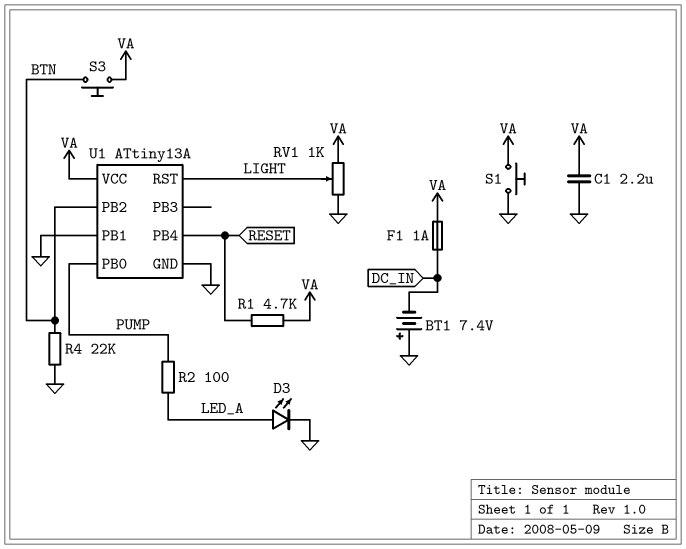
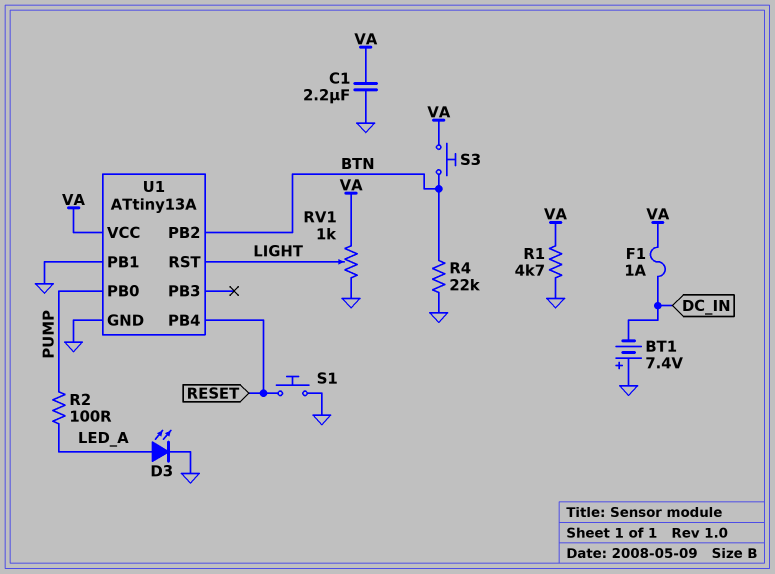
R1: 4.7k (RESET, VA) -> 4.7k (GND, VA)
S1: button (GND, VA) -> button (GND, RESET)

